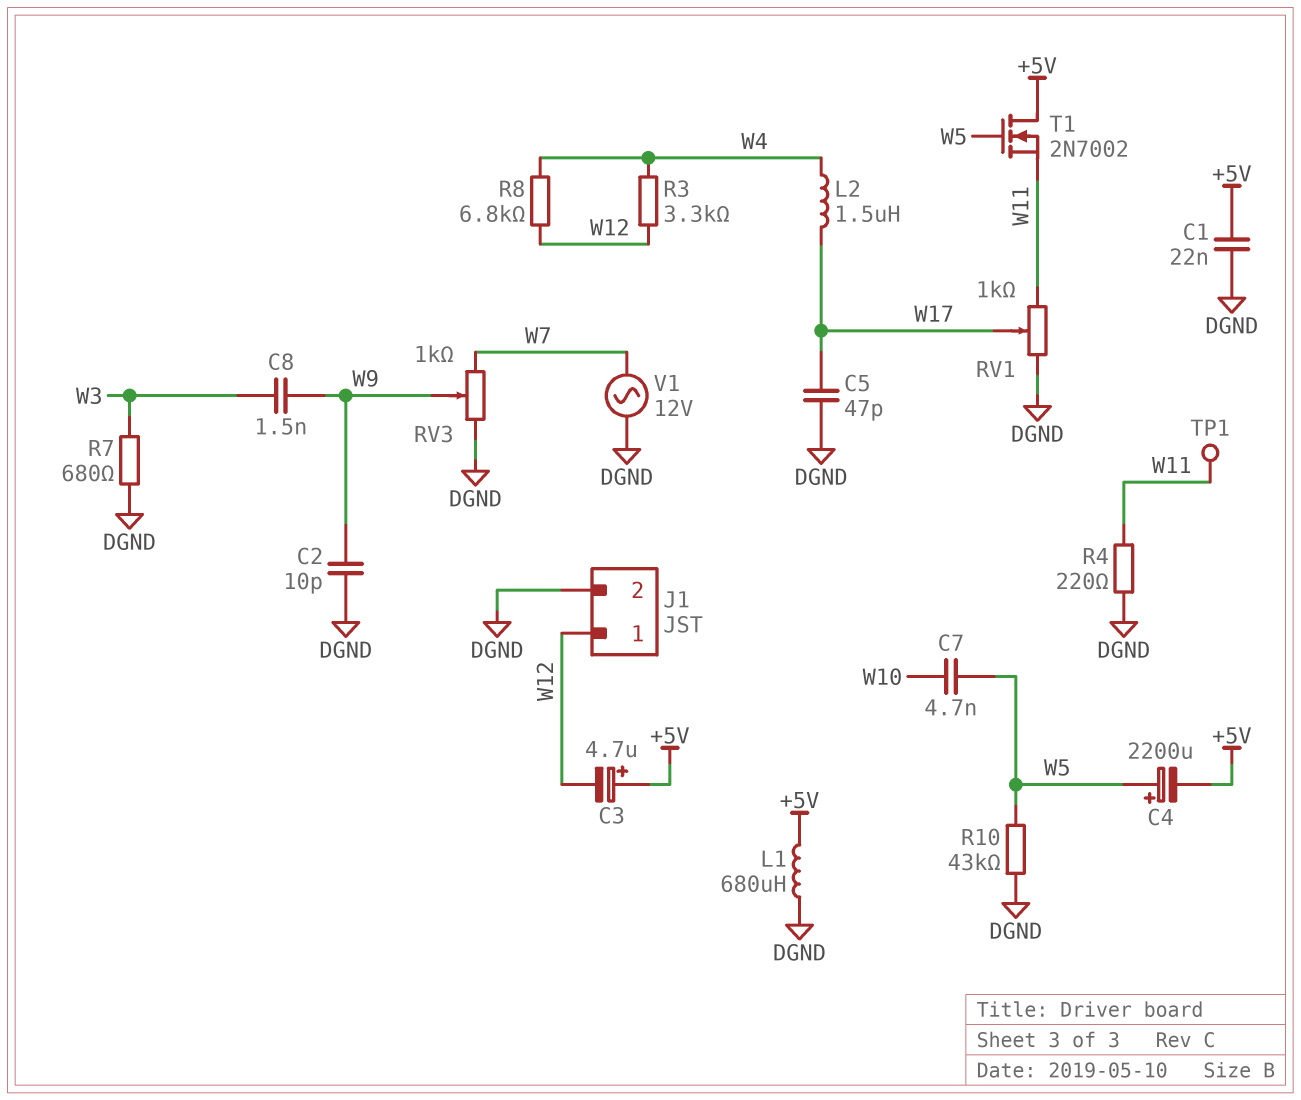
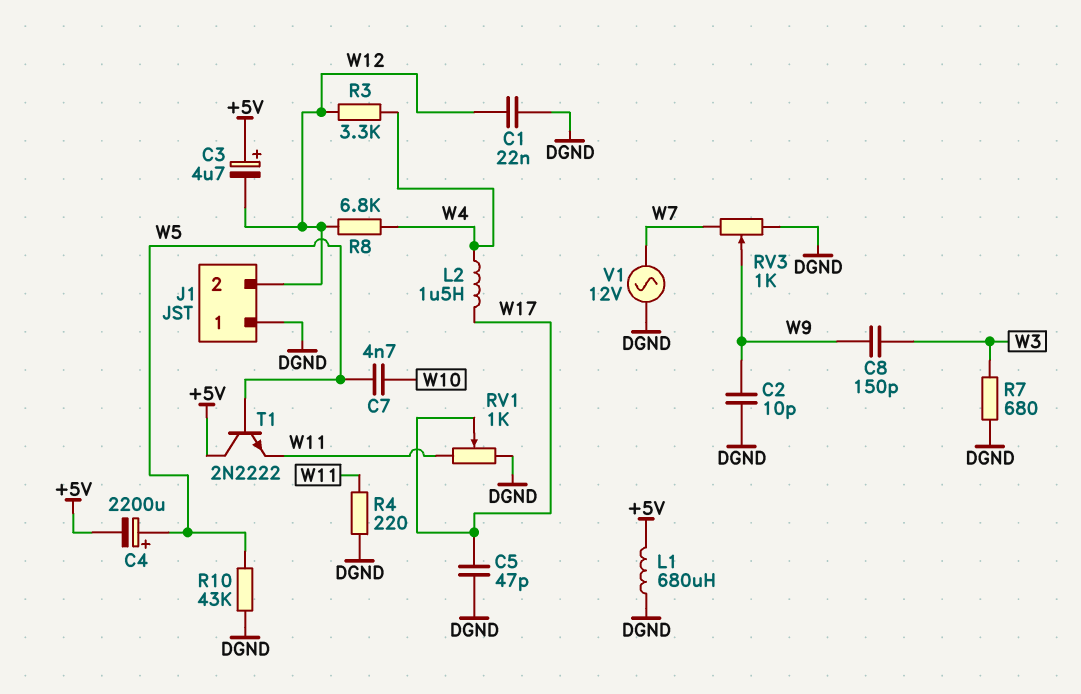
C1: 22nF (+5V, DGND) -> 22nF (DGND, W12)
C8: 1.5nF (W3, W9) -> 150pF (W3, W9)
J1 pin 1: W12 -> DGND
J1 pin 2: DGND -> W12
T1: NMOS 2N7002 (G W5, D +5V, S W11) -> NPN 2N2222 (B W5, C +5V, E W11)
TP1: test point (W11) -> none

